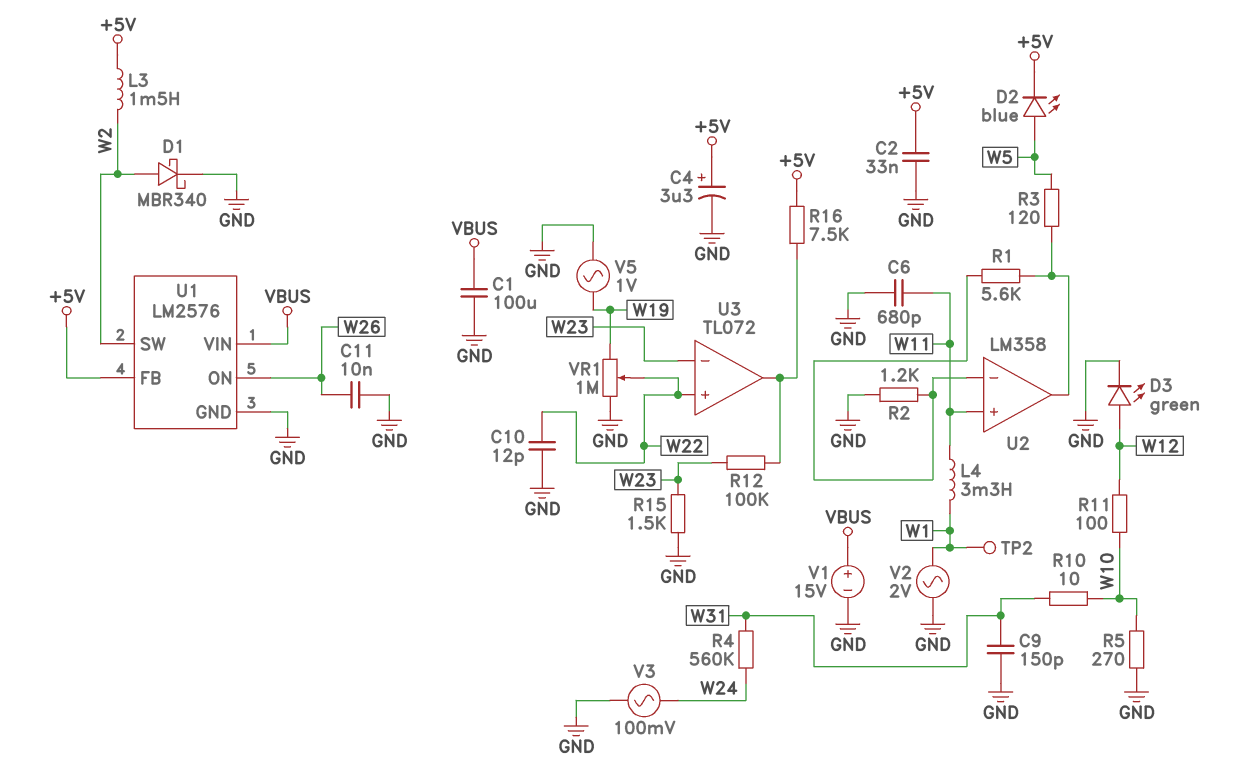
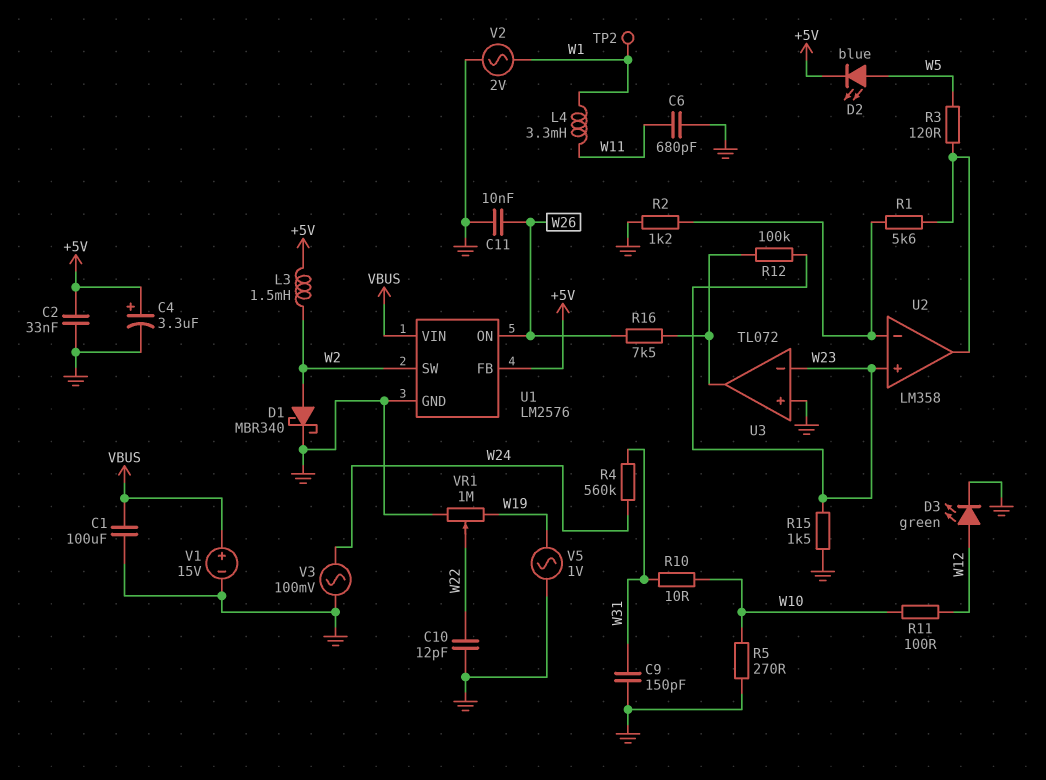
R16: 7.5k (+5V, U3/out) -> 7.5k (U3/out, W26)
U2 pin in+: W11 -> W23
U3 pin in+: W22 -> GND

